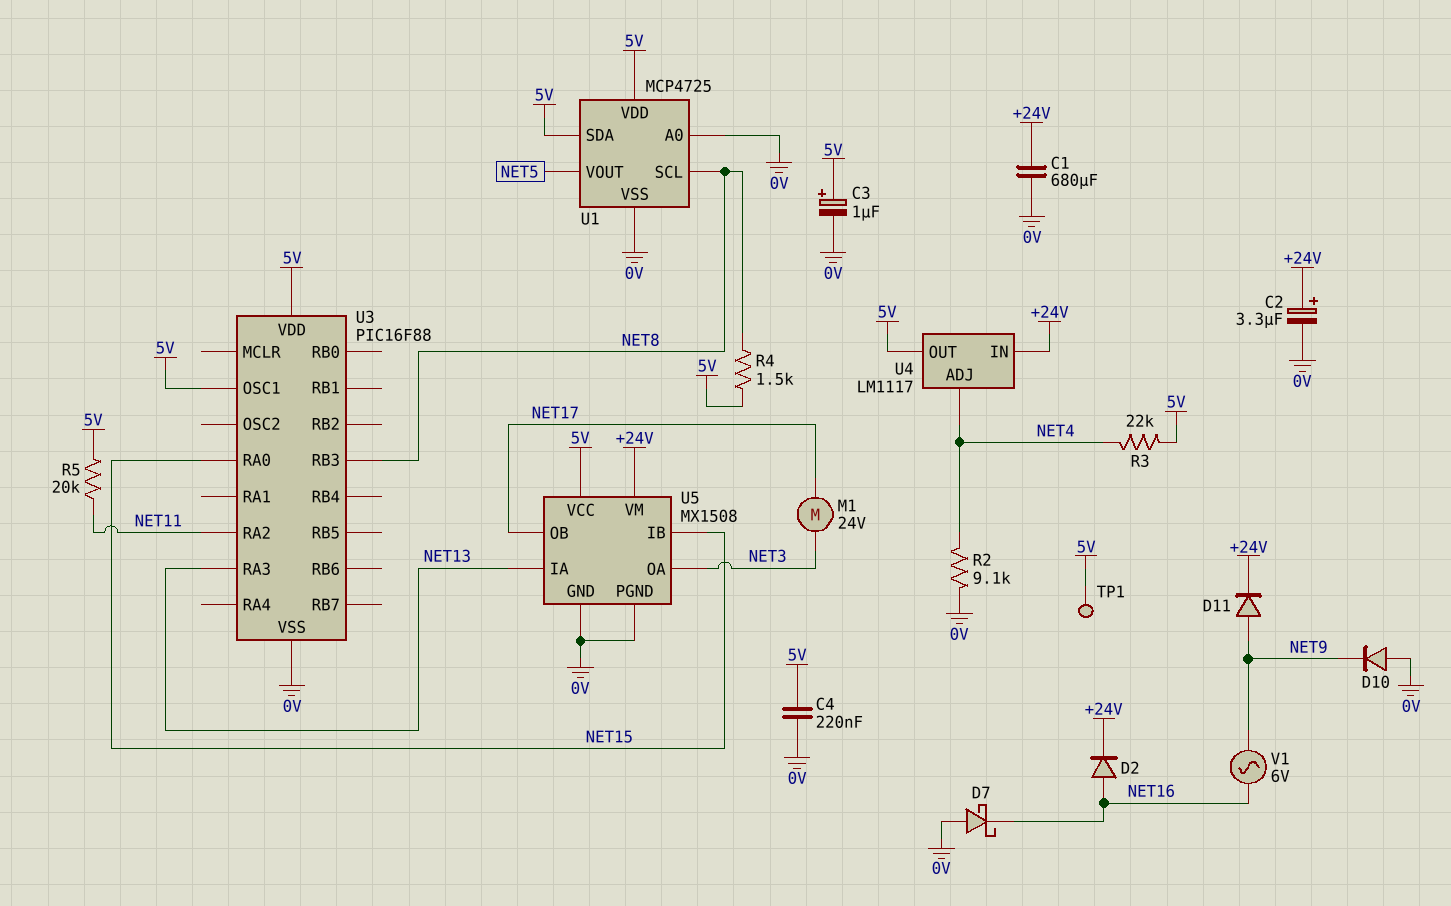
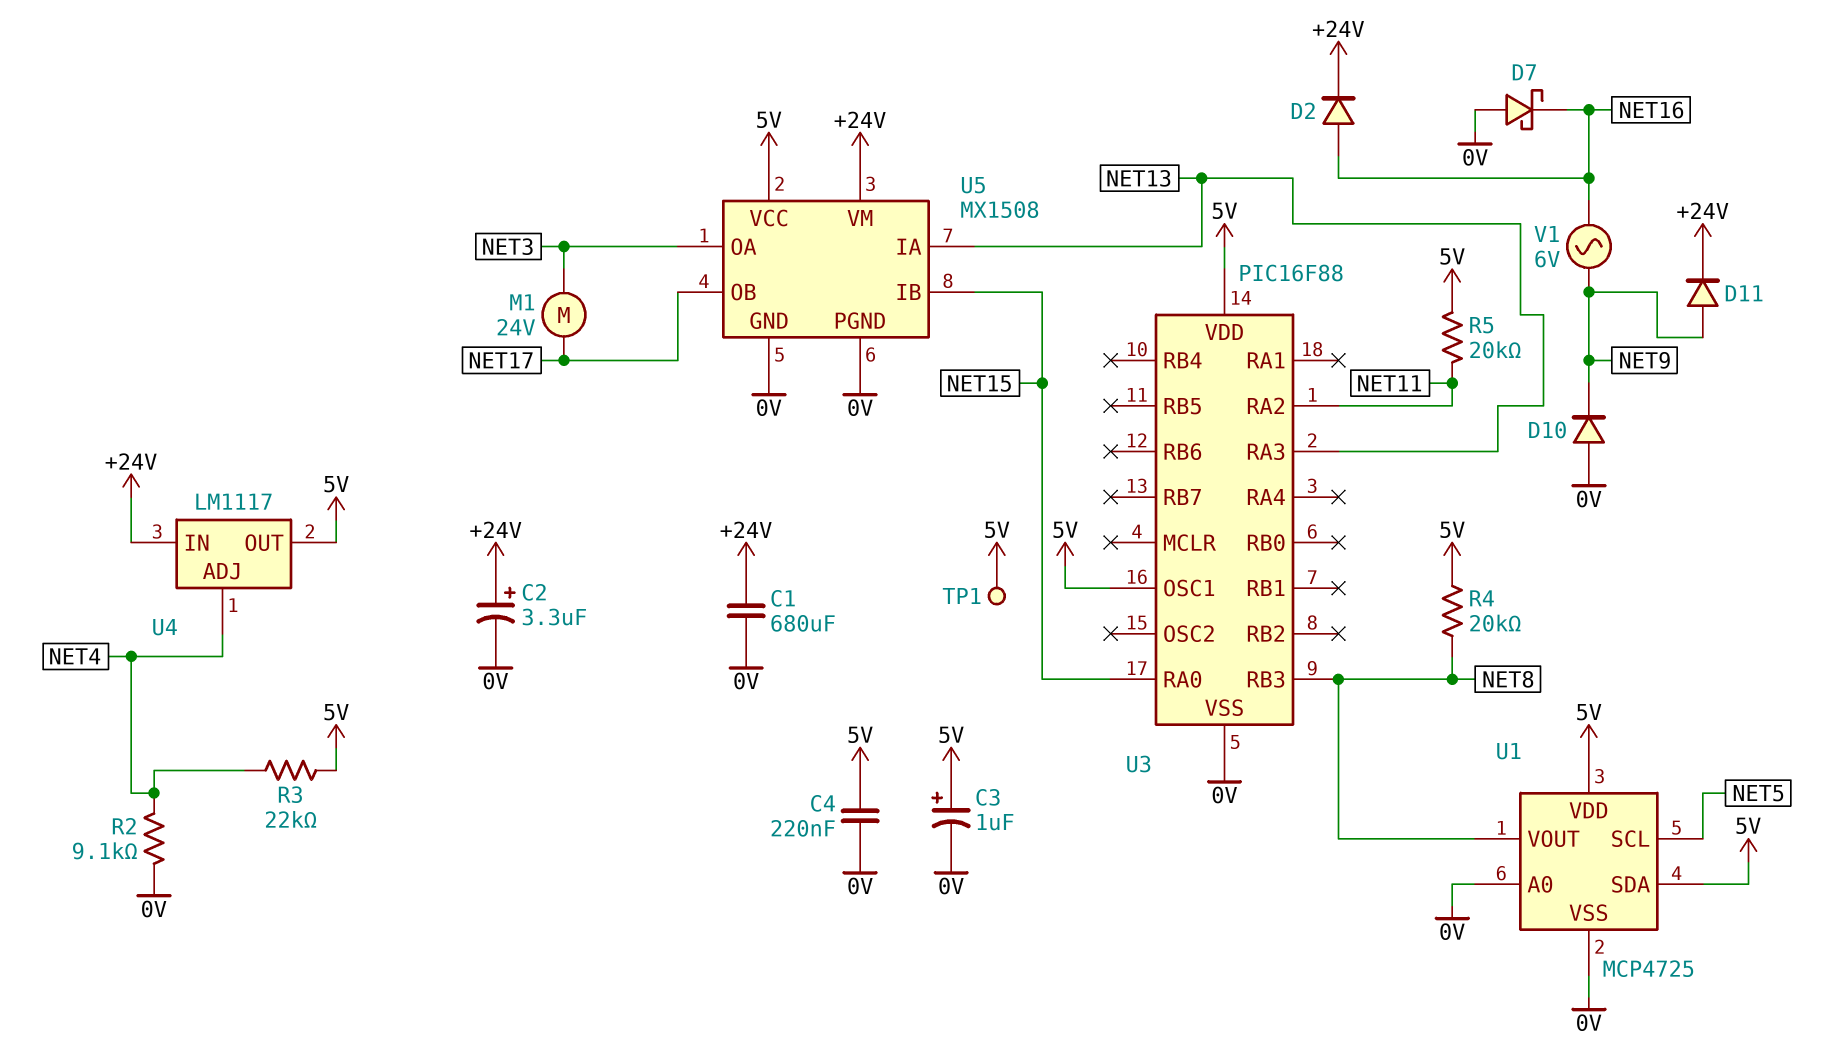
R4: 1.5k (5V, NET8) -> 20k (5V, NET8)
U1 pin SCL: NET8 -> NET5
U1 pin VOUT: NET5 -> NET8

